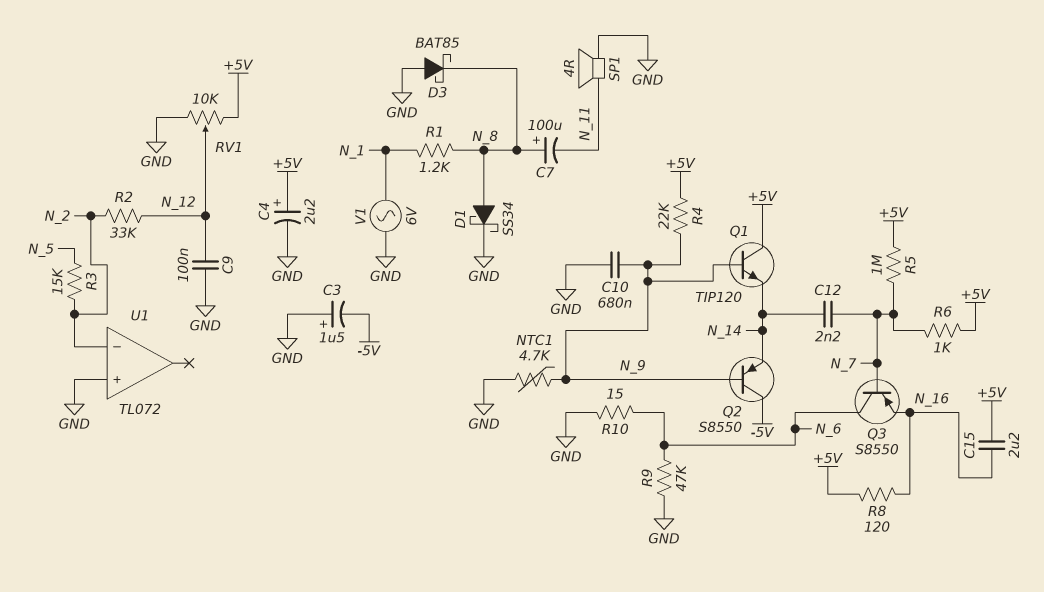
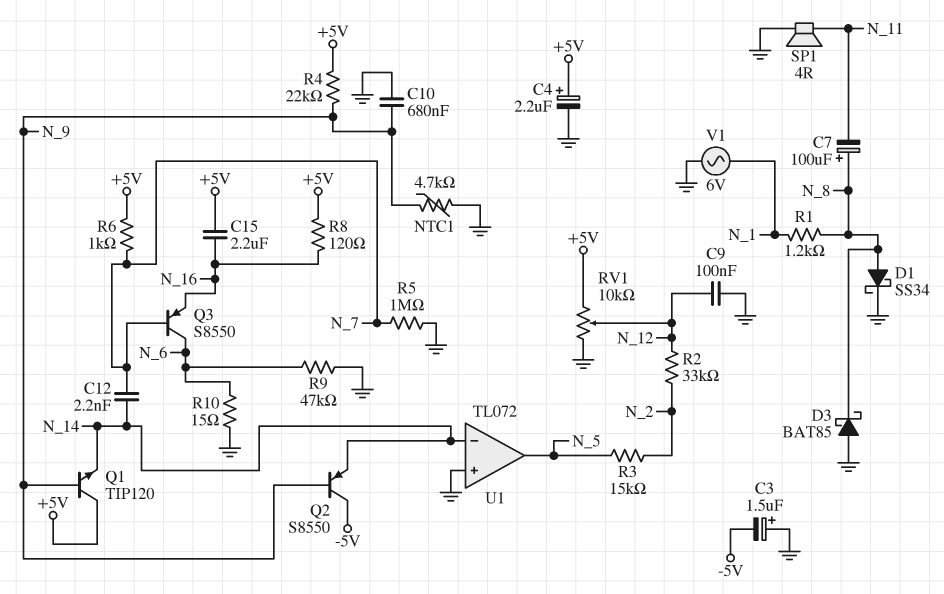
R5: 1M (+5V, N_7) -> 1M (GND, N_7)
U1 pin in-: N_2 -> N_14
U1 pin out: none -> N_5

